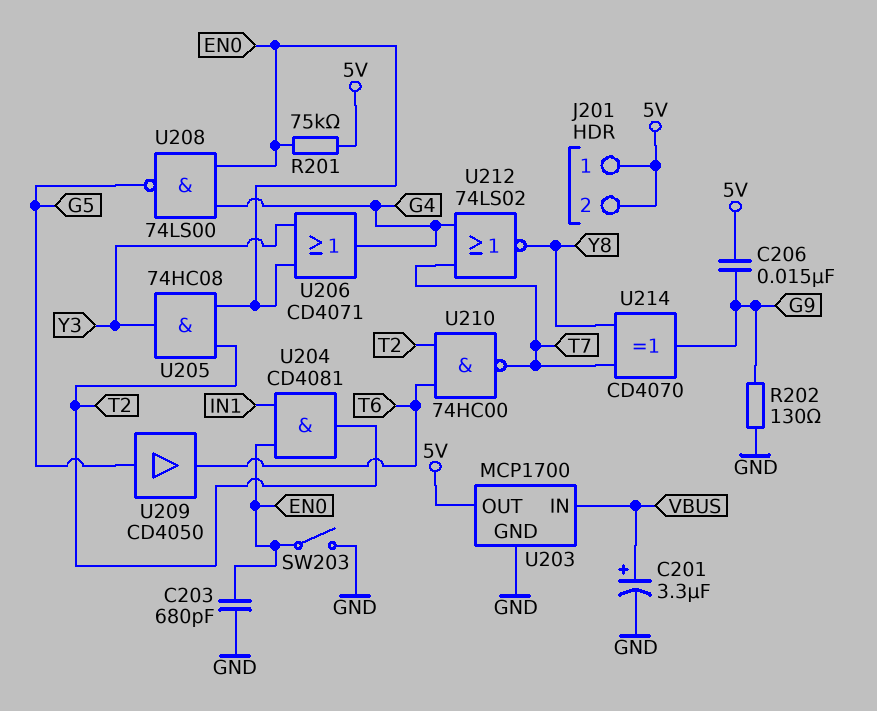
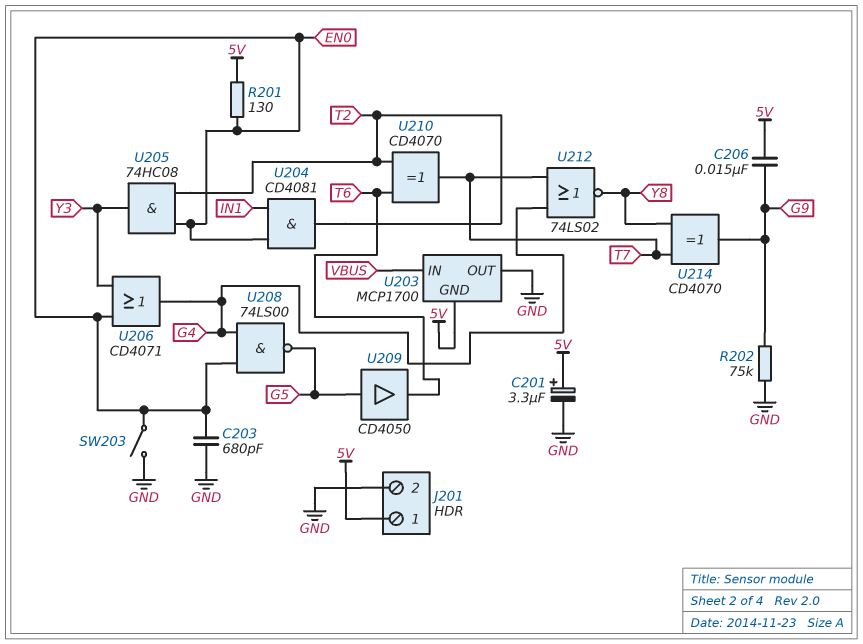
C201: 3.3uF (plus VBUS, minus GND) -> 3.3uF (plus 5V, minus GND)
J201 pin 2: 5V -> GND
R201: 75k (5V, EN0) -> 130 (5V, EN0)
R202: 130 (G9, GND) -> 75k (G9, GND)
U203 pin GND: GND -> 5V
U203 pin OUT: 5V -> GND
U210: NAND 74HC00 (in T2, in T6, out T7) -> XOR CD4070 (in T2, in T6, out T7)

